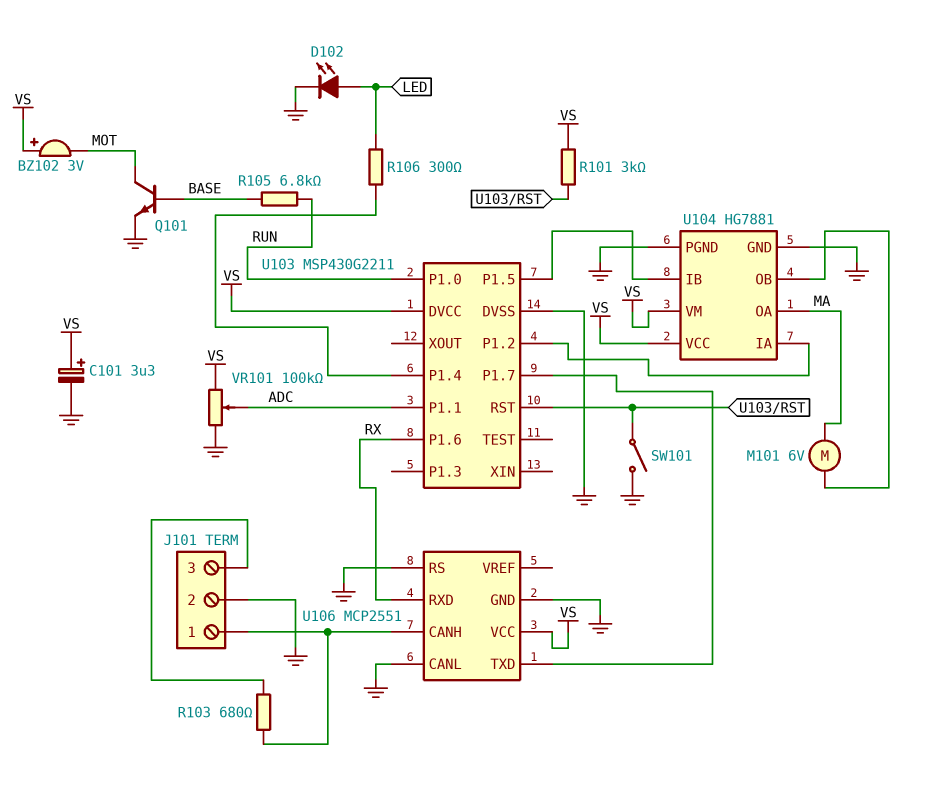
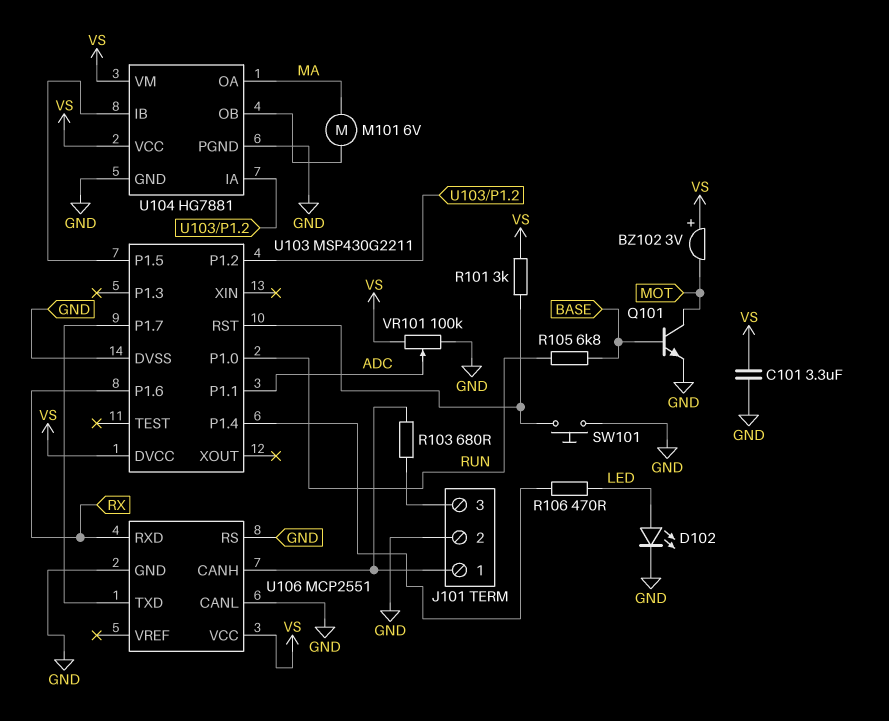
C101: 3.3uF (plus VS, minus GND) -> 3.3uF (GND, VS)
R106: 300 (LED, U103/P1.4) -> 470 (LED, U103/P1.4)
SW101: switch (GND, U103/RST) -> button (GND, U103/RST)

